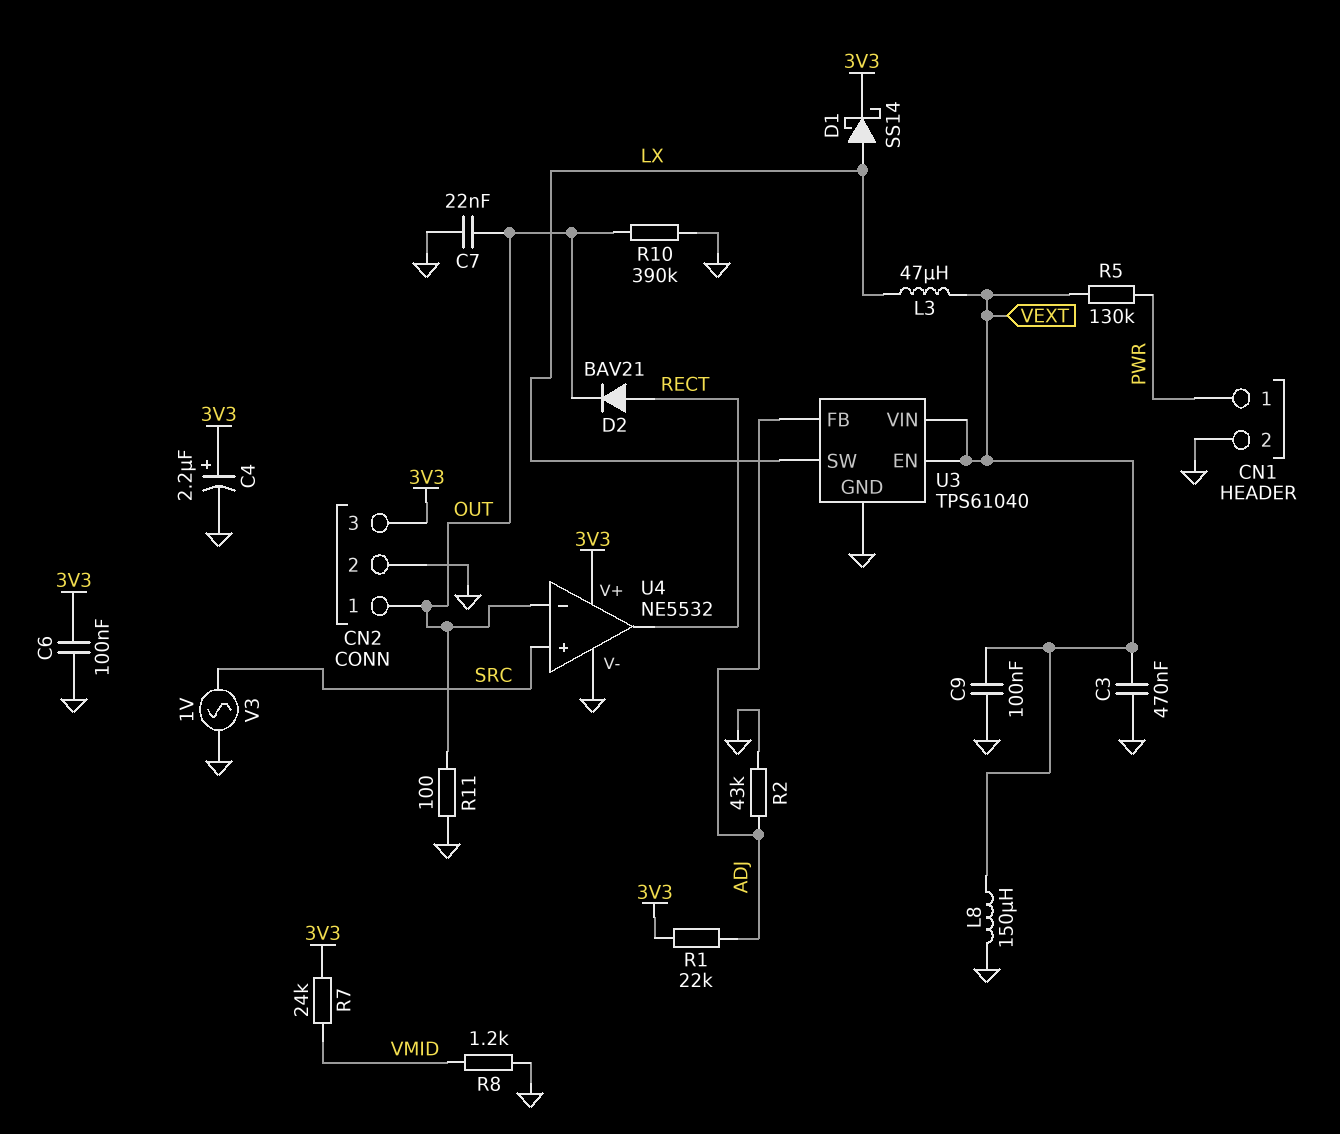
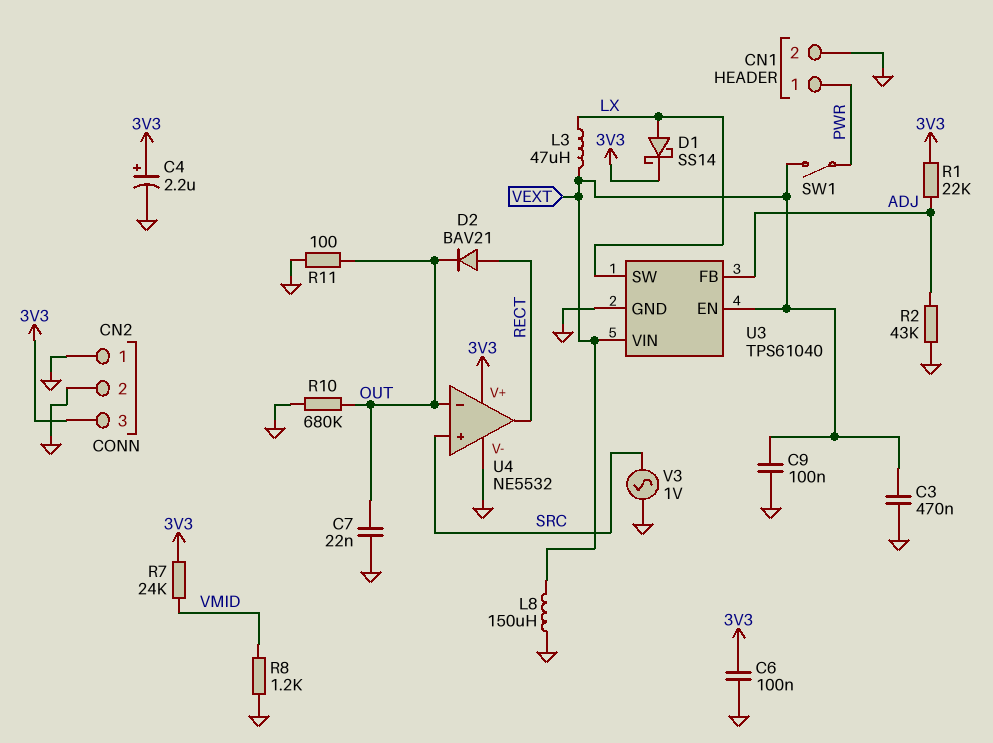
CN2 pin 1: OUT -> GND
R5: 130k (PWR, VEXT) -> none
R10: 390k (GND, OUT) -> 680k (GND, OUT)
SW1: none -> switch (PWR, VEXT)

